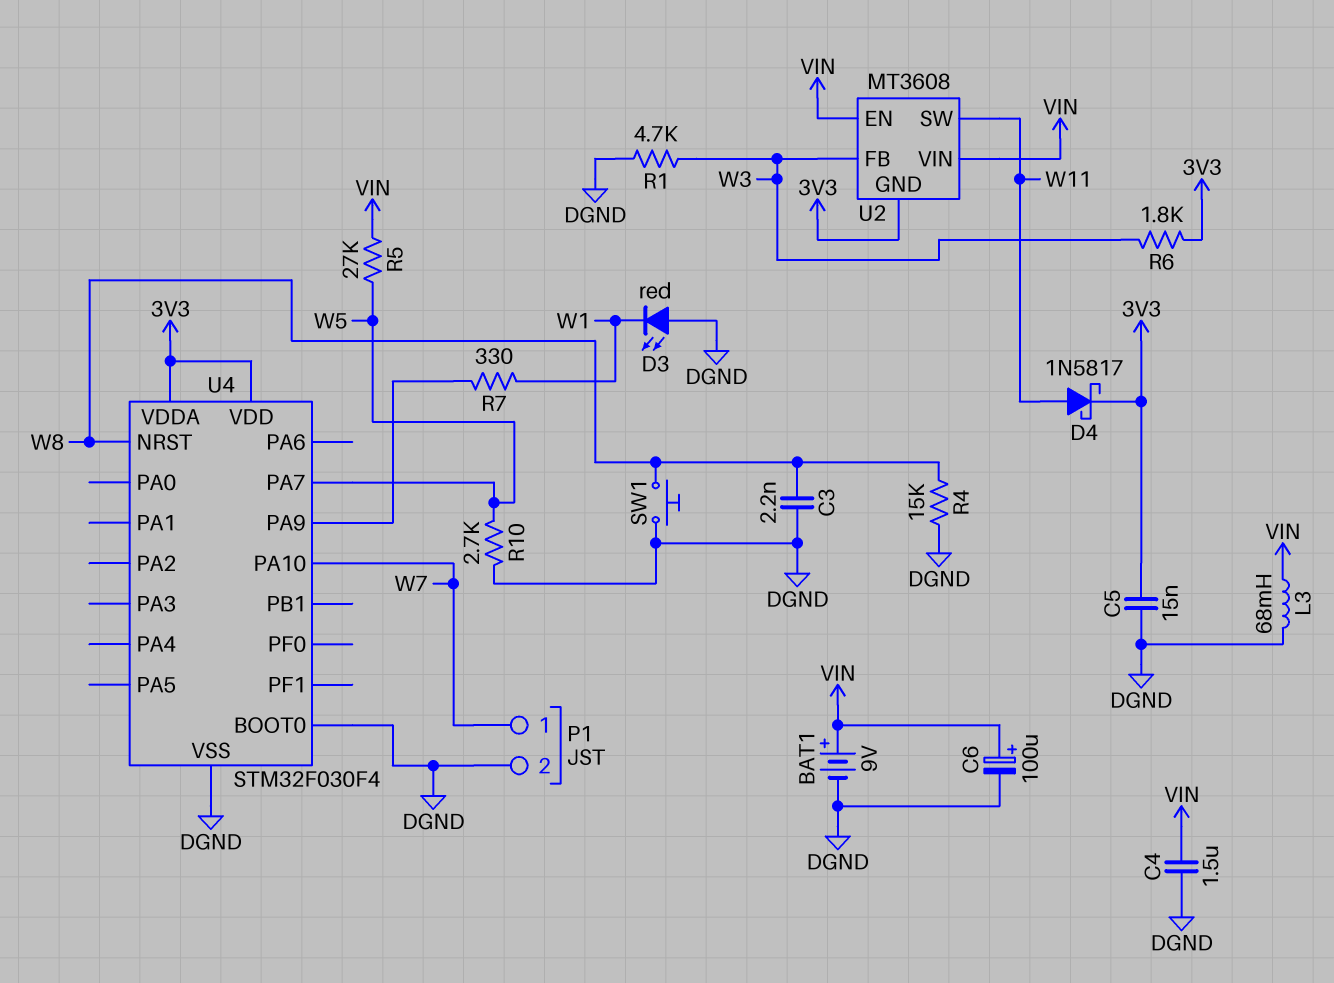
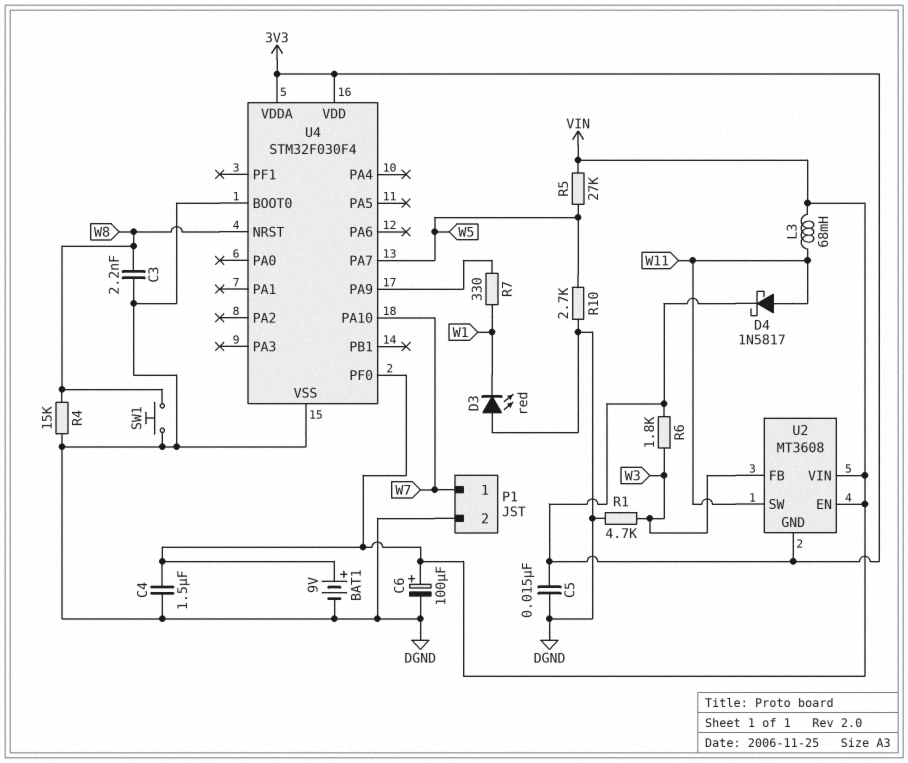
L3: 68mH (DGND, VIN) -> 68mH (VIN, W11)
U4 pin PF0: none -> VIN

